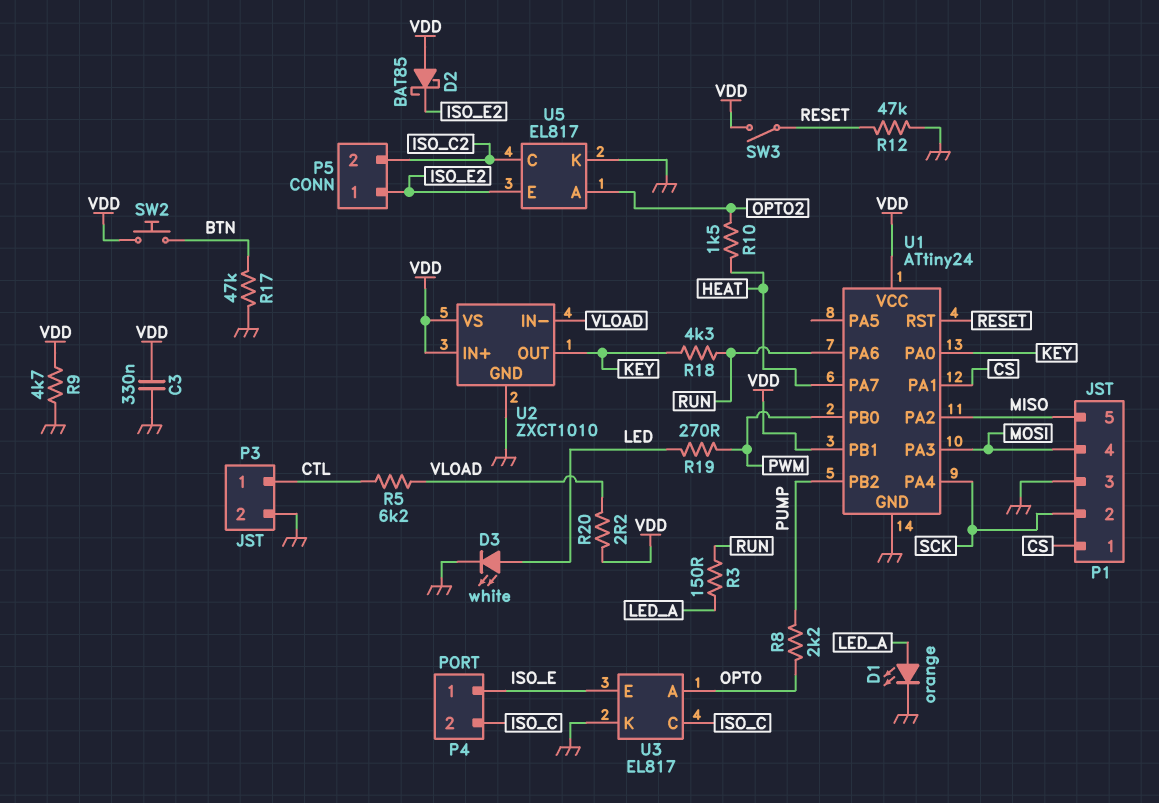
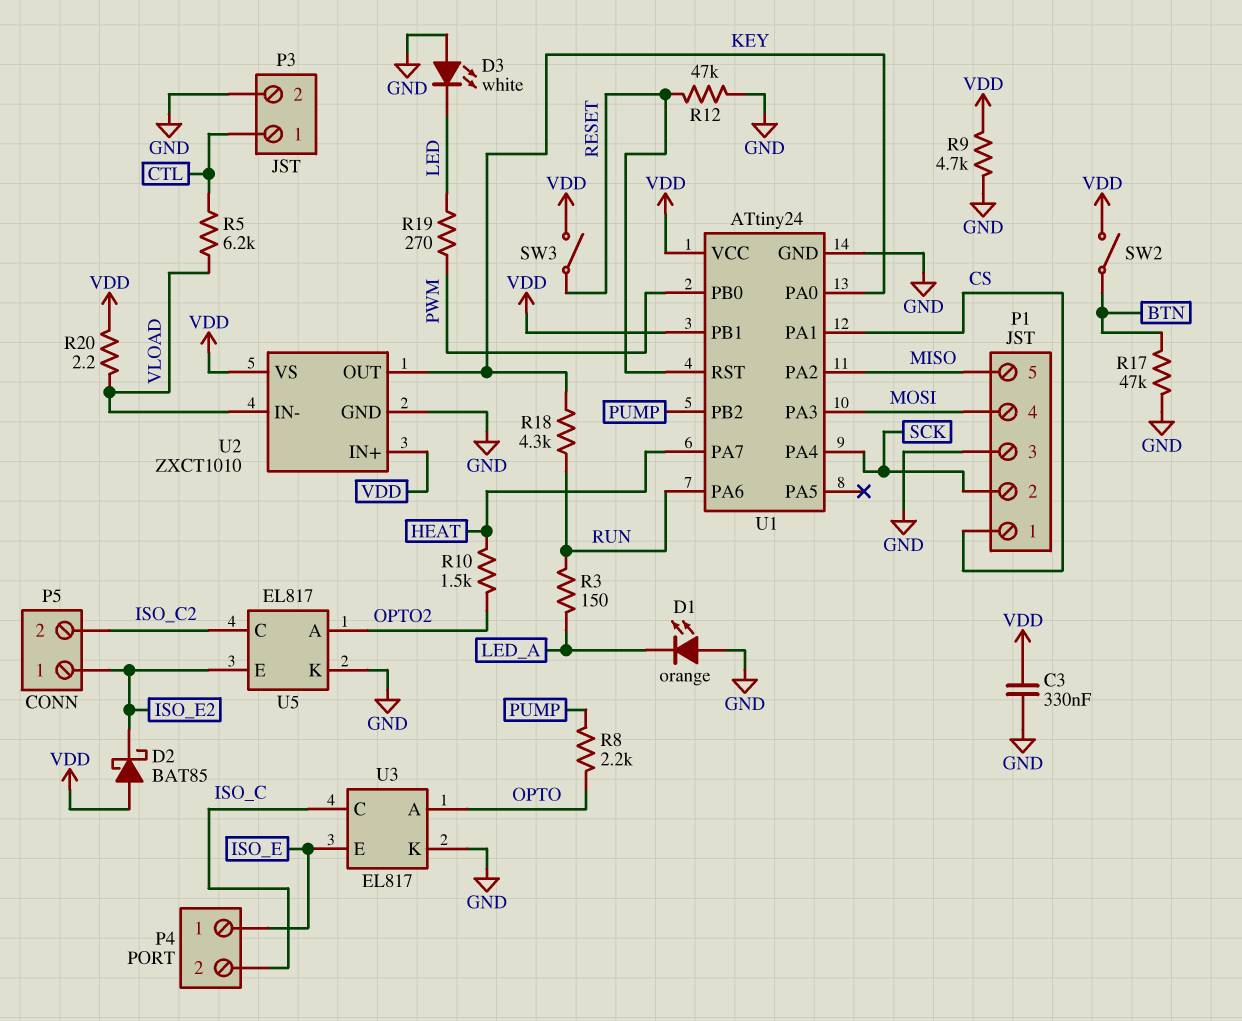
D1: LED orange (A LED_A, K GND) -> LED orange (A GND, K LED_A)
D3: LED white (A LED, K GND) -> LED white (A GND, K LED)
SW2: button (BTN, VDD) -> switch (BTN, VDD)

